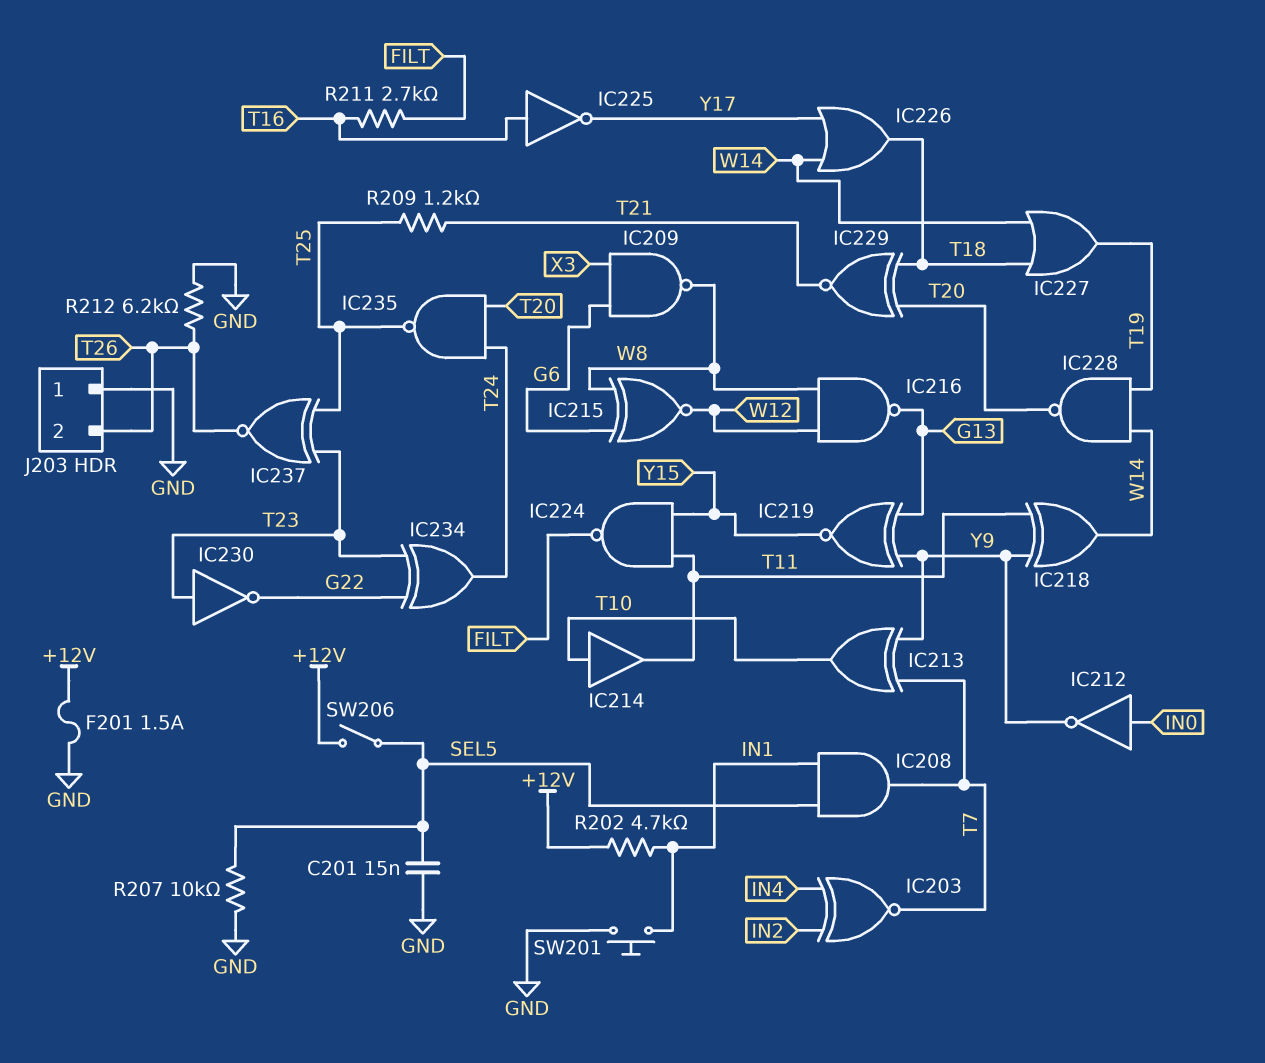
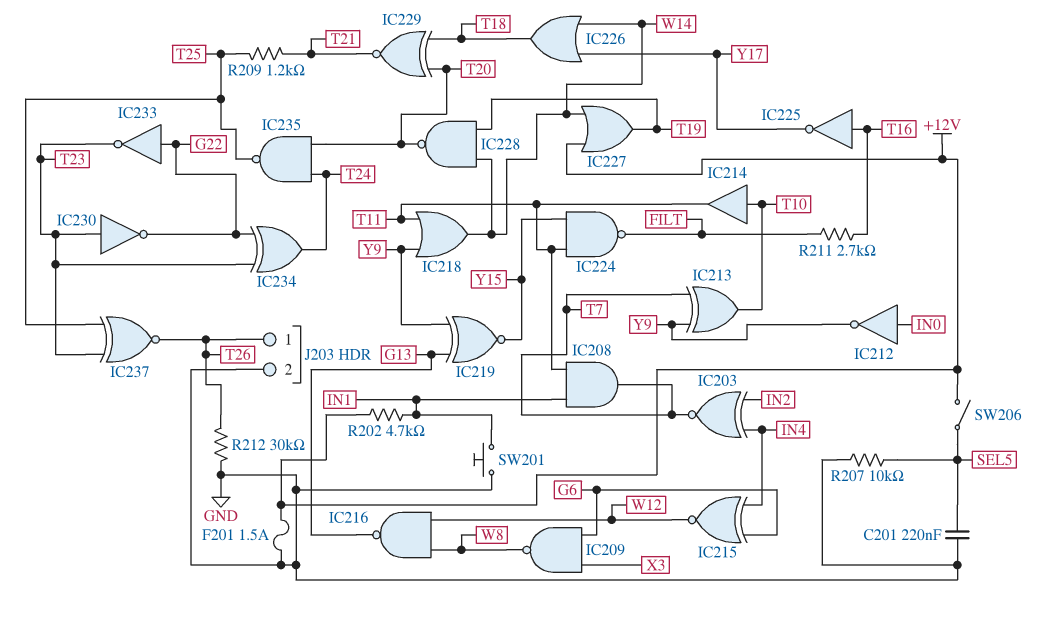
C201: 15nF (GND, SEL5) -> 220nF (GND, SEL5)
IC208: AND (in IN1, in SEL5, out T7) -> AND (in IN1, in T11, out T7)
IC215: XNOR (in G6, in W8, out W12) -> XNOR (in G6, in IN4, out W12)
IC218: XOR (in T11, in Y9, out W14) -> OR (in T11, in Y9, out W14)
IC227: OR (in T18, in W14, out T19) -> OR (in +12V, in W14, out T19)
IC233: none -> NOT (in G22, out T23)
J203 pin 1: GND -> T26
J203 pin 2: T26 -> GND
R212: 6.2k (GND, T26) -> 30k (GND, T26)

